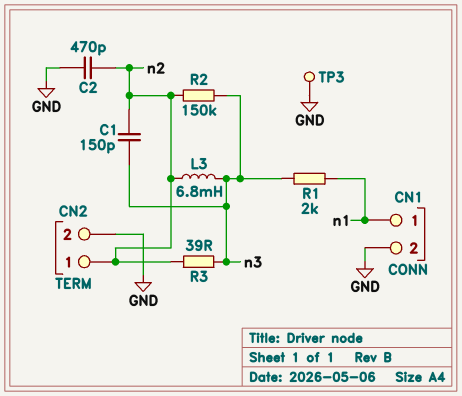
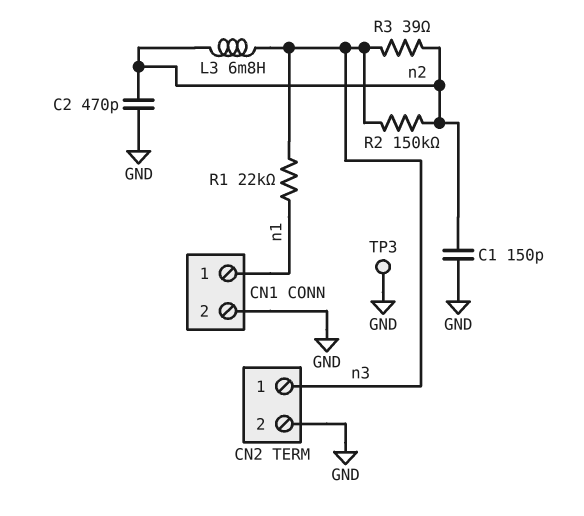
C1: 150pF (n2, n3) -> 150pF (GND, n2)
CN2 pin 1: n2 -> n3
R1: 2k (n1, n3) -> 22k (n1, n3)

